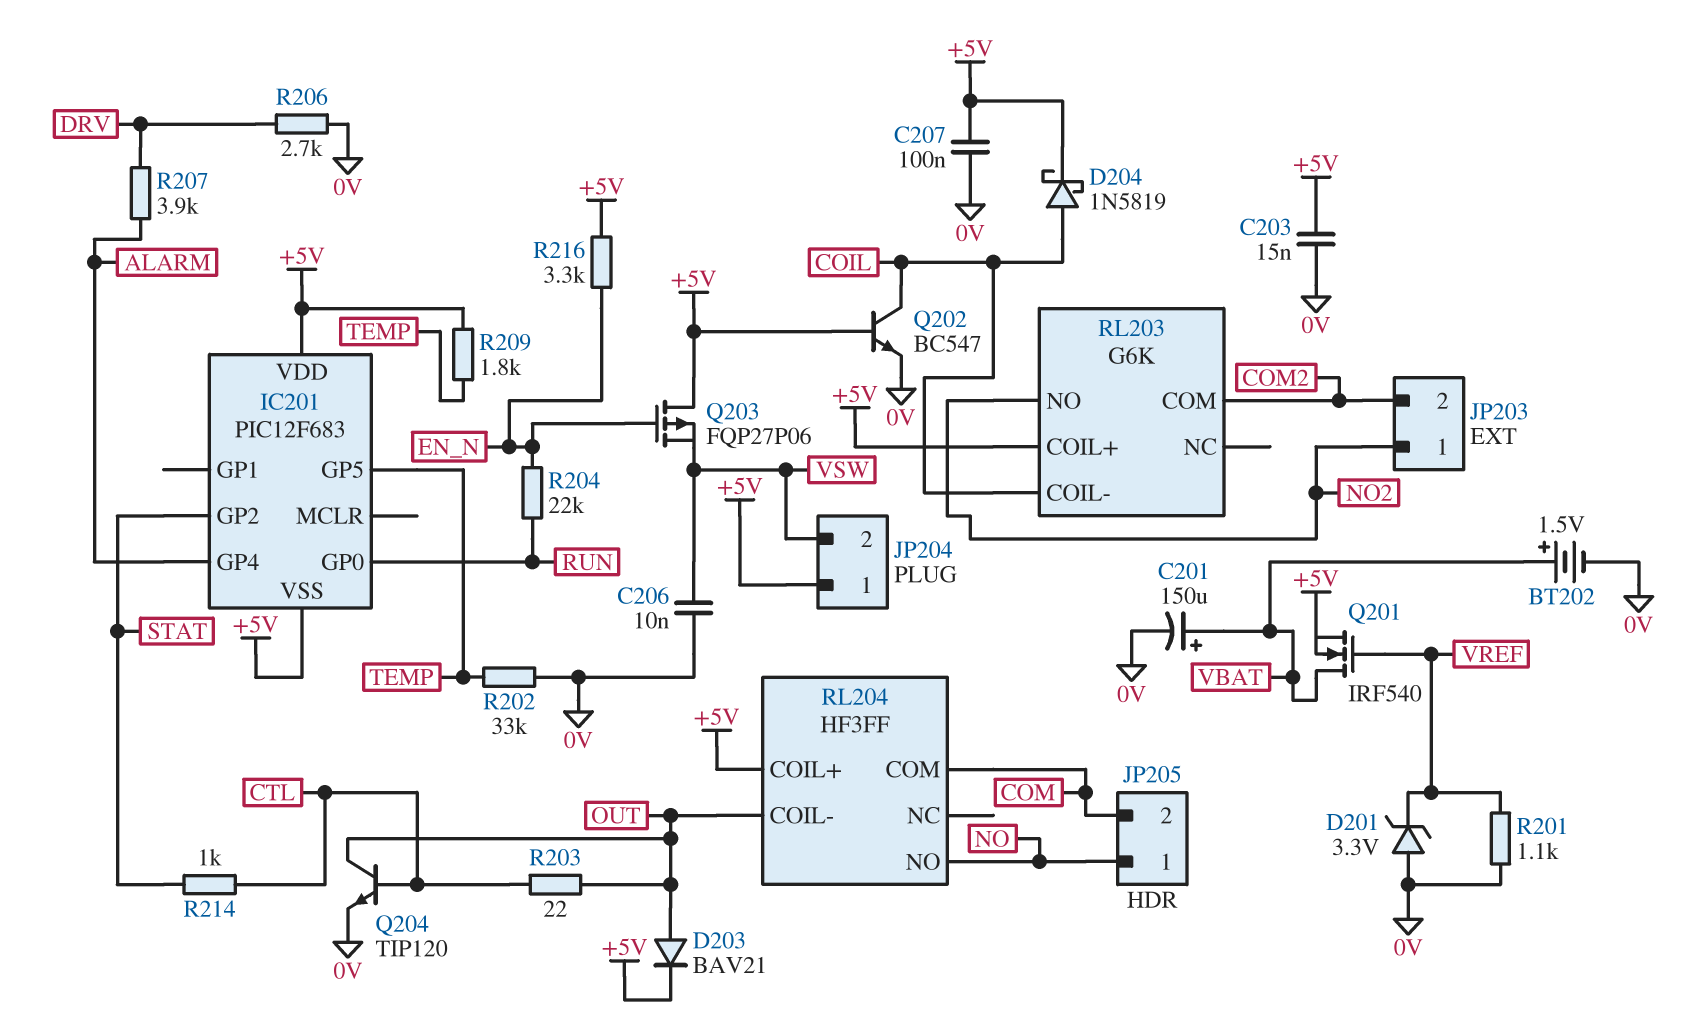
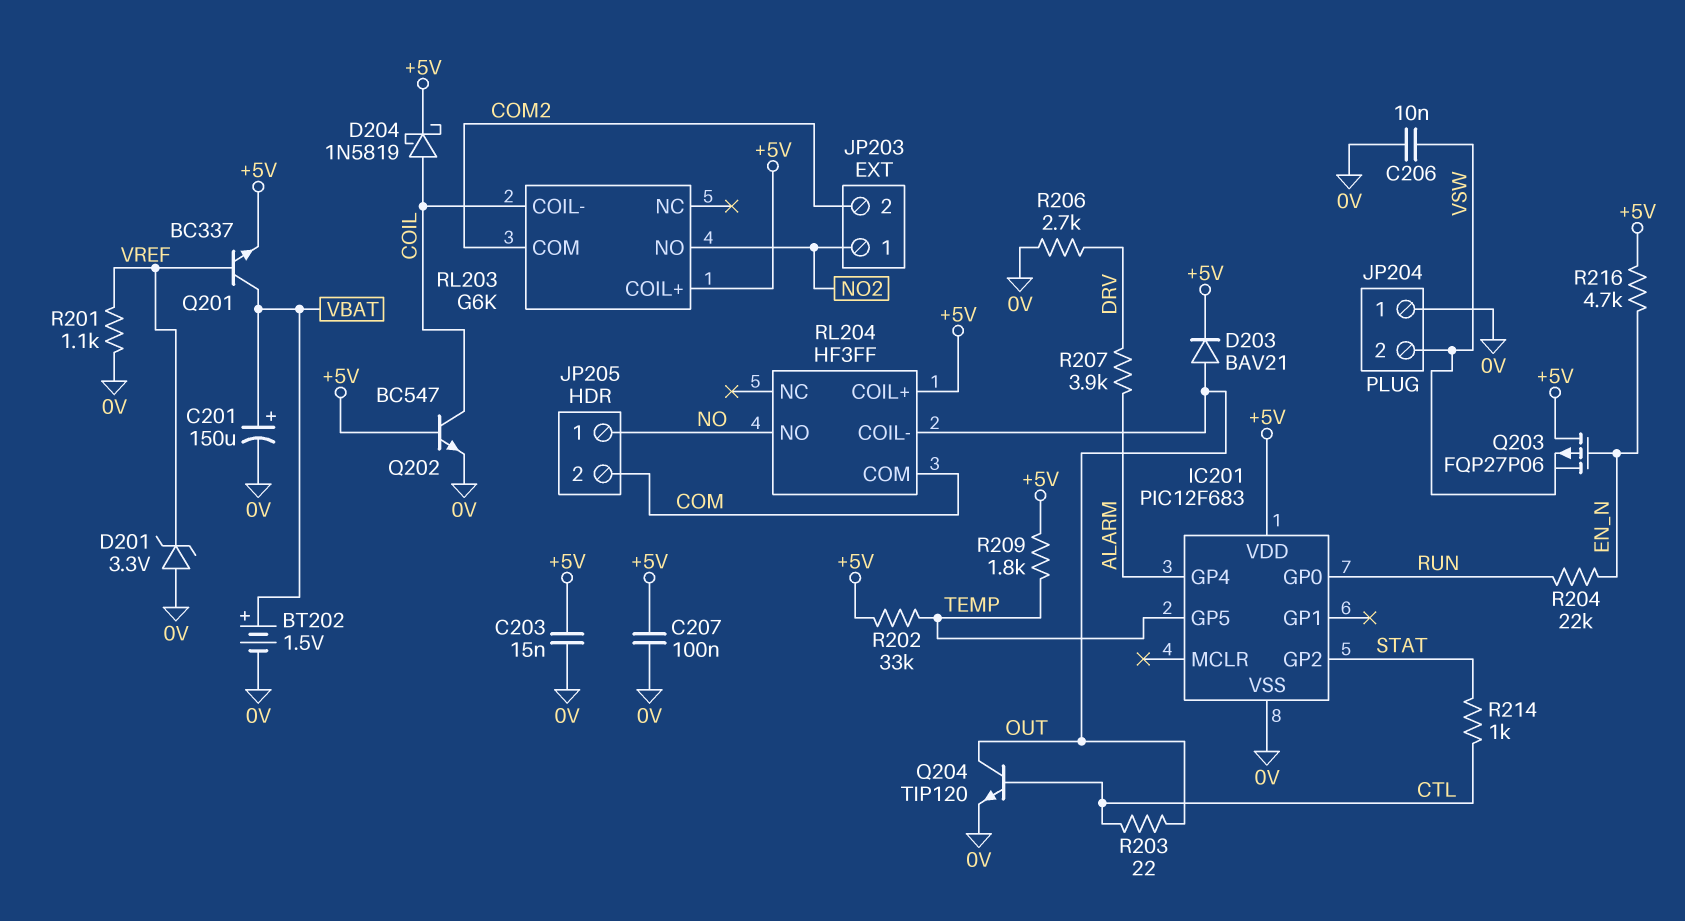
IC201 pin VSS: +5V -> 0V
JP204 pin 1: +5V -> 0V
Q201: NMOS IRF540 (G VREF, D VBAT, S +5V) -> NPN BC337 (B VREF, C VBAT, E +5V)
R202: 33k (0V, TEMP) -> 33k (+5V, TEMP)
R216: 3.3k (+5V, EN_N) -> 4.7k (+5V, EN_N)

